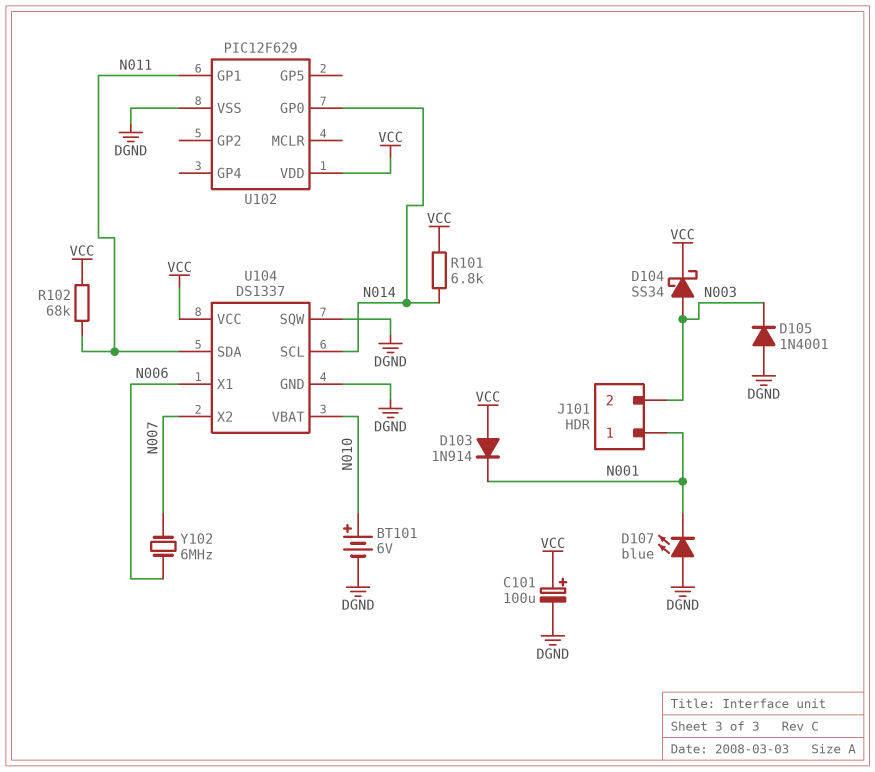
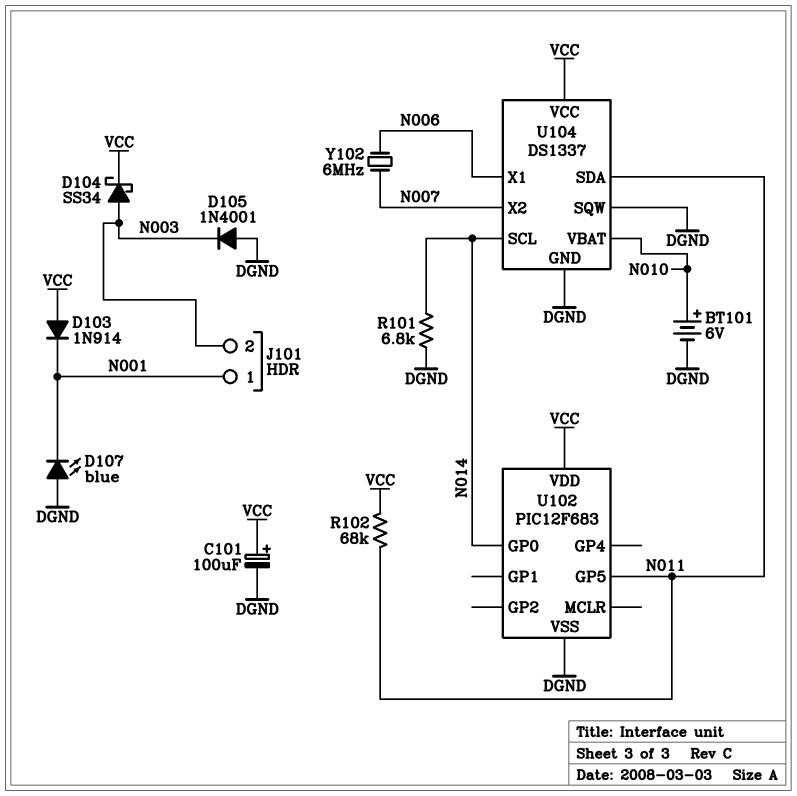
R101: 6.8k (N014, VCC) -> 6.8k (DGND, N014)
U102: PIC12F629 -> PIC12F683
U102 pin GP1: N011 -> none
U102 pin GP5: none -> N011

